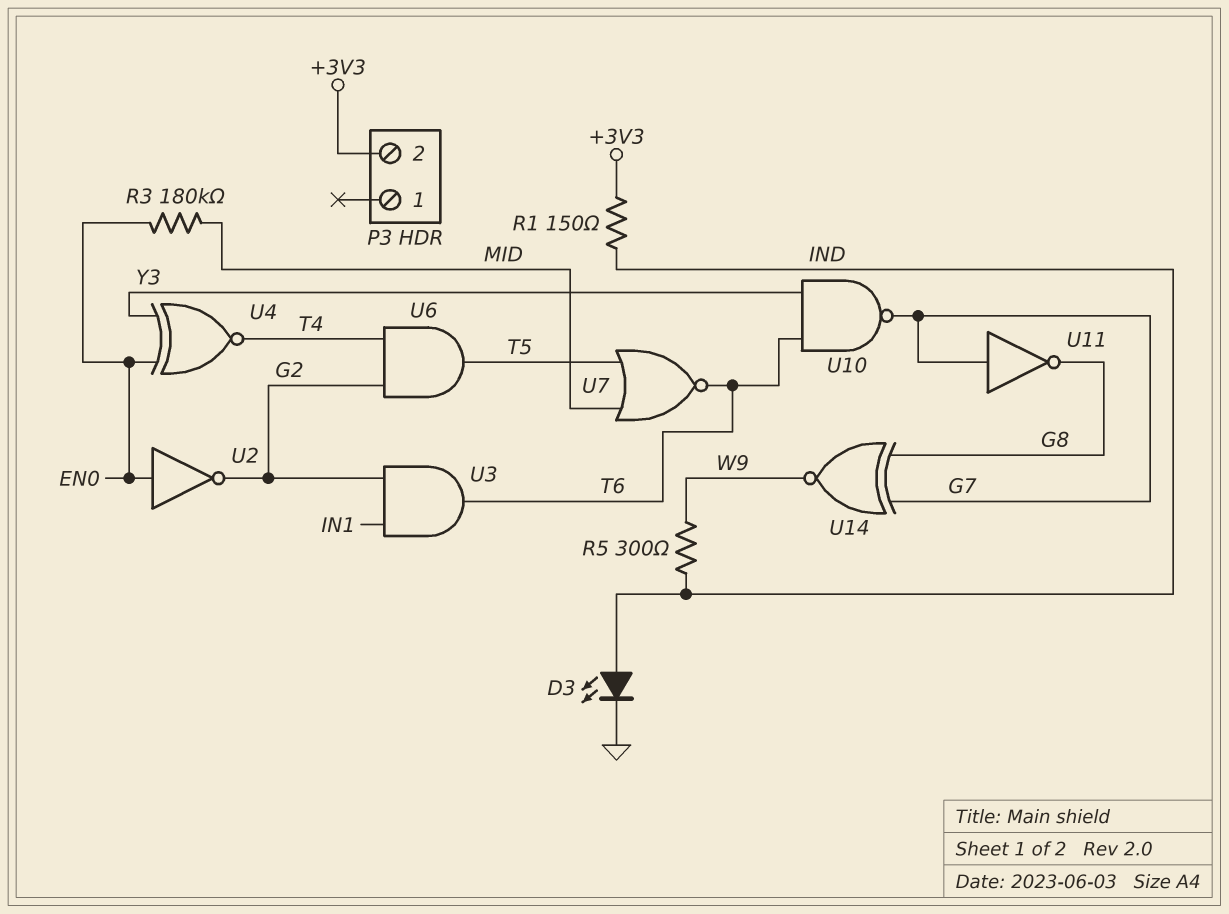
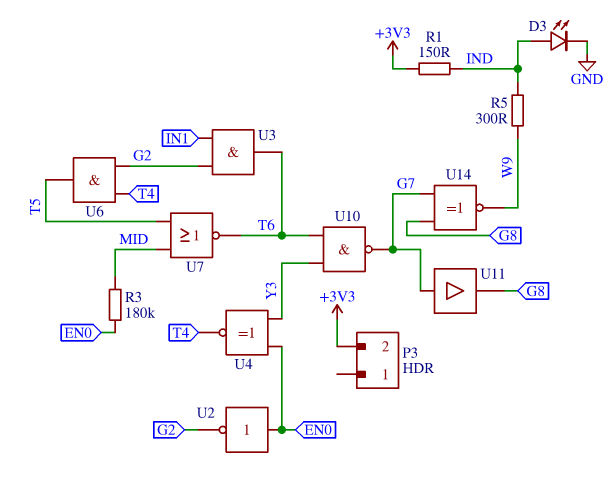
U11: NOT (in G7, out G8) -> buffer (in G7, out G8)

